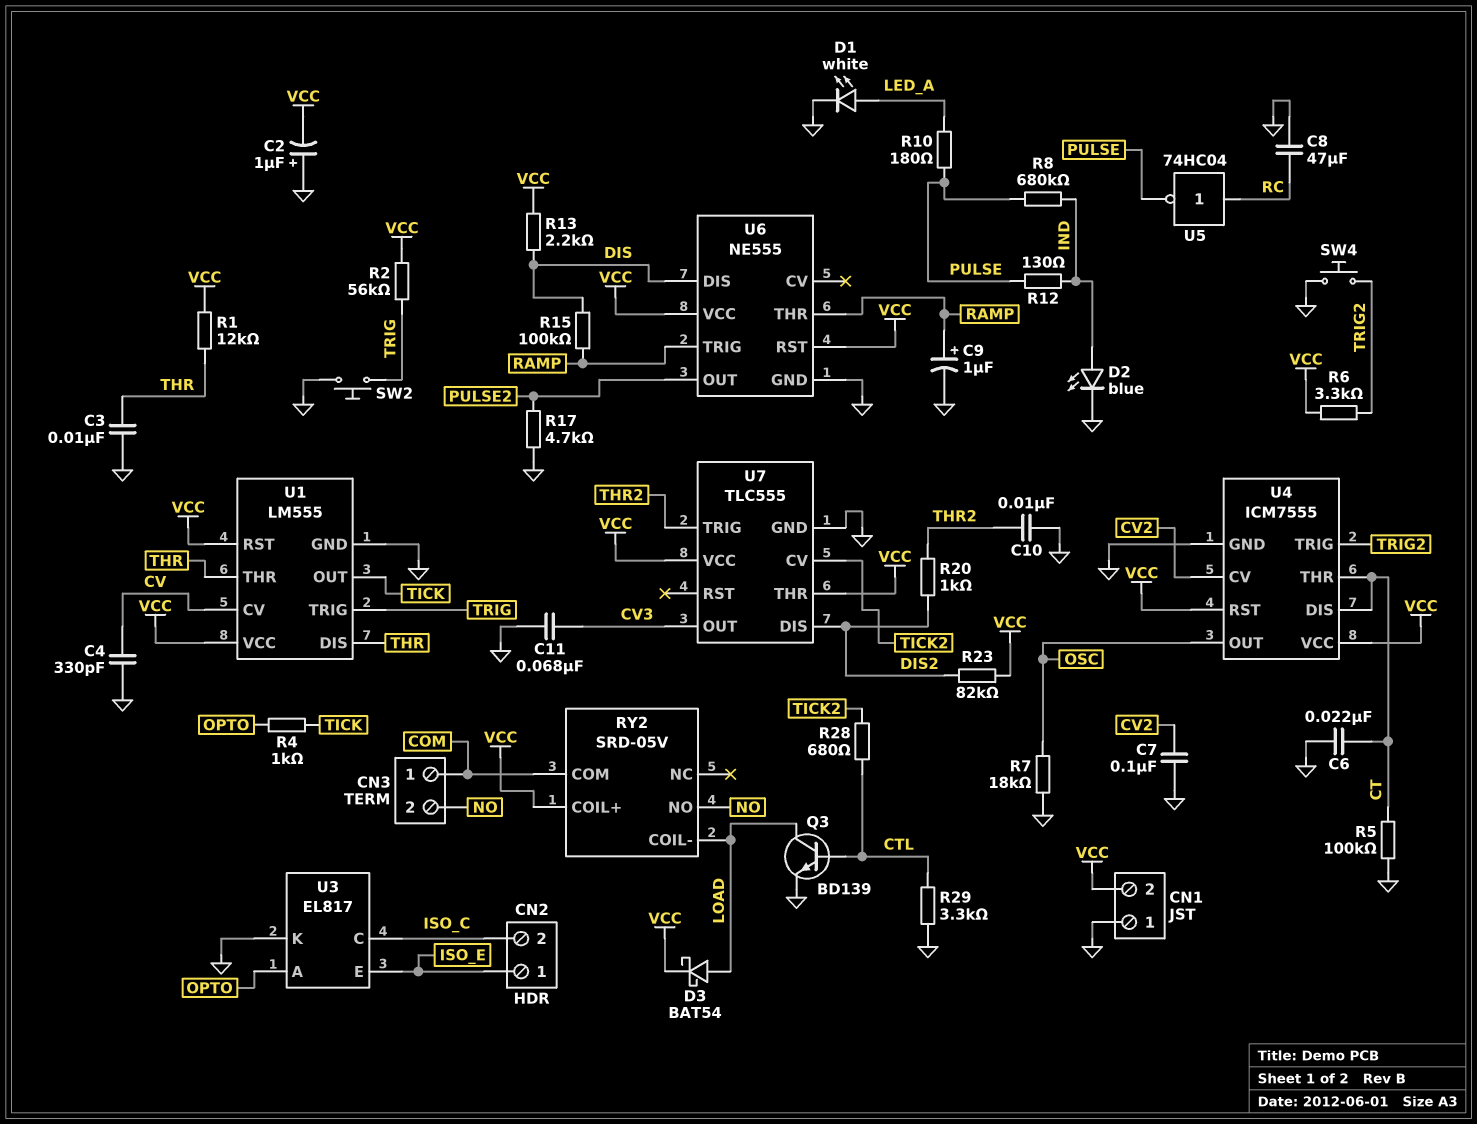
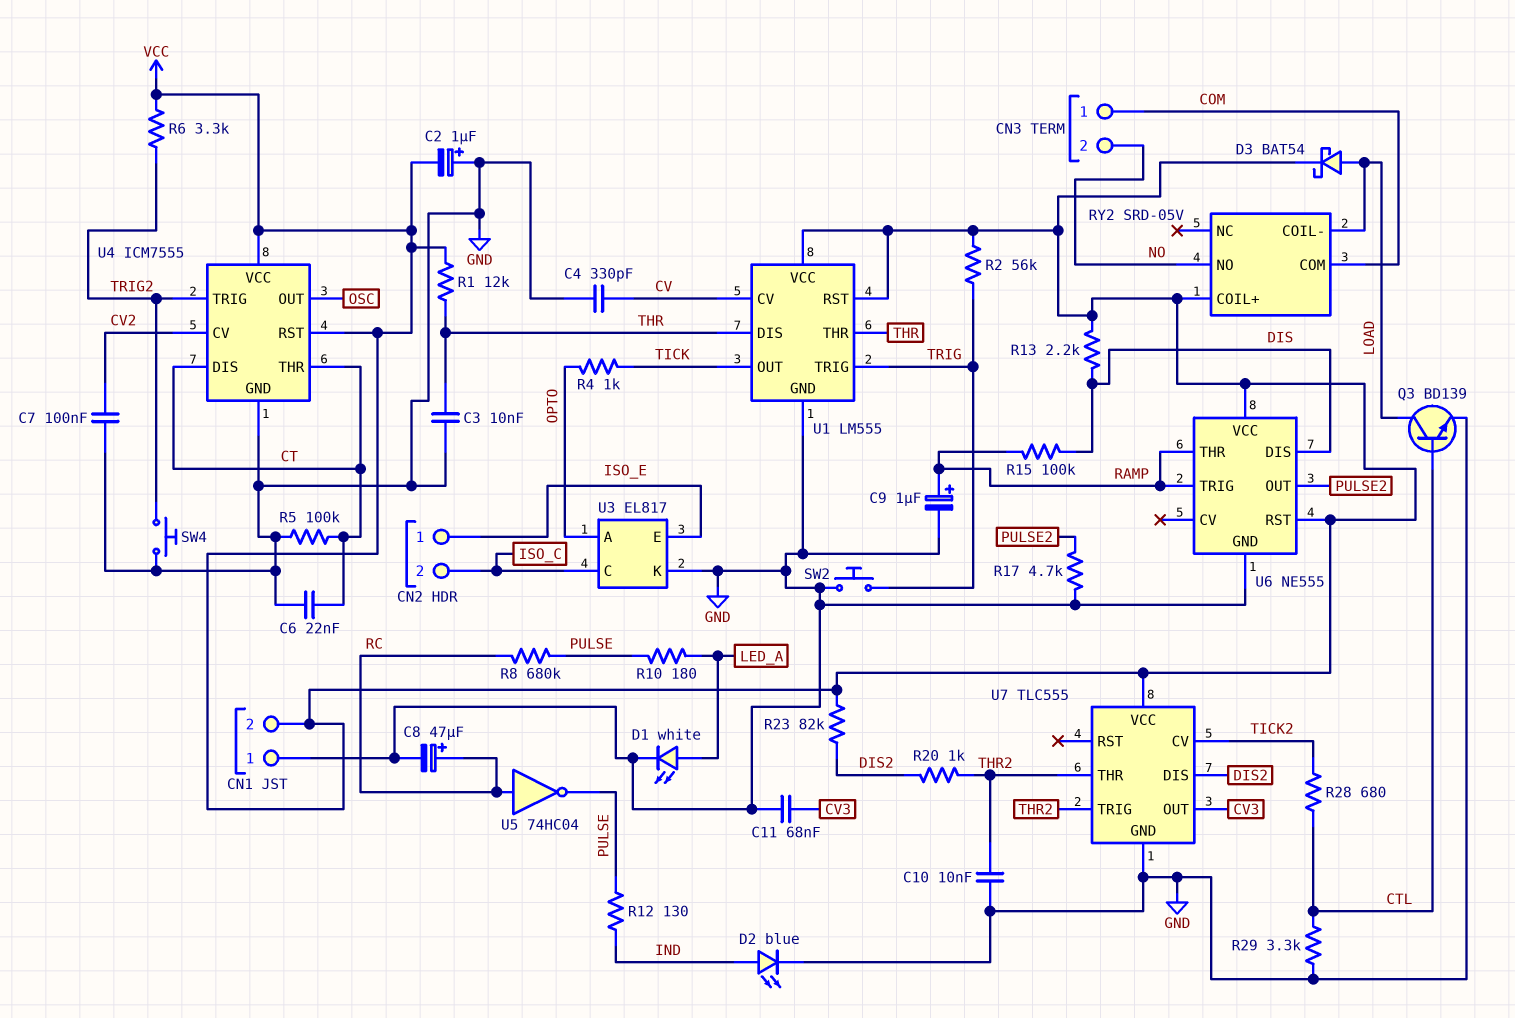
C8: 47uF (GND, RC) -> 47uF (plus RC, minus GND)
R7: 18k (GND, OSC) -> none
R8: 680k (IND, PULSE) -> 680k (PULSE, RC)
U7 pin THR: VCC -> THR2

